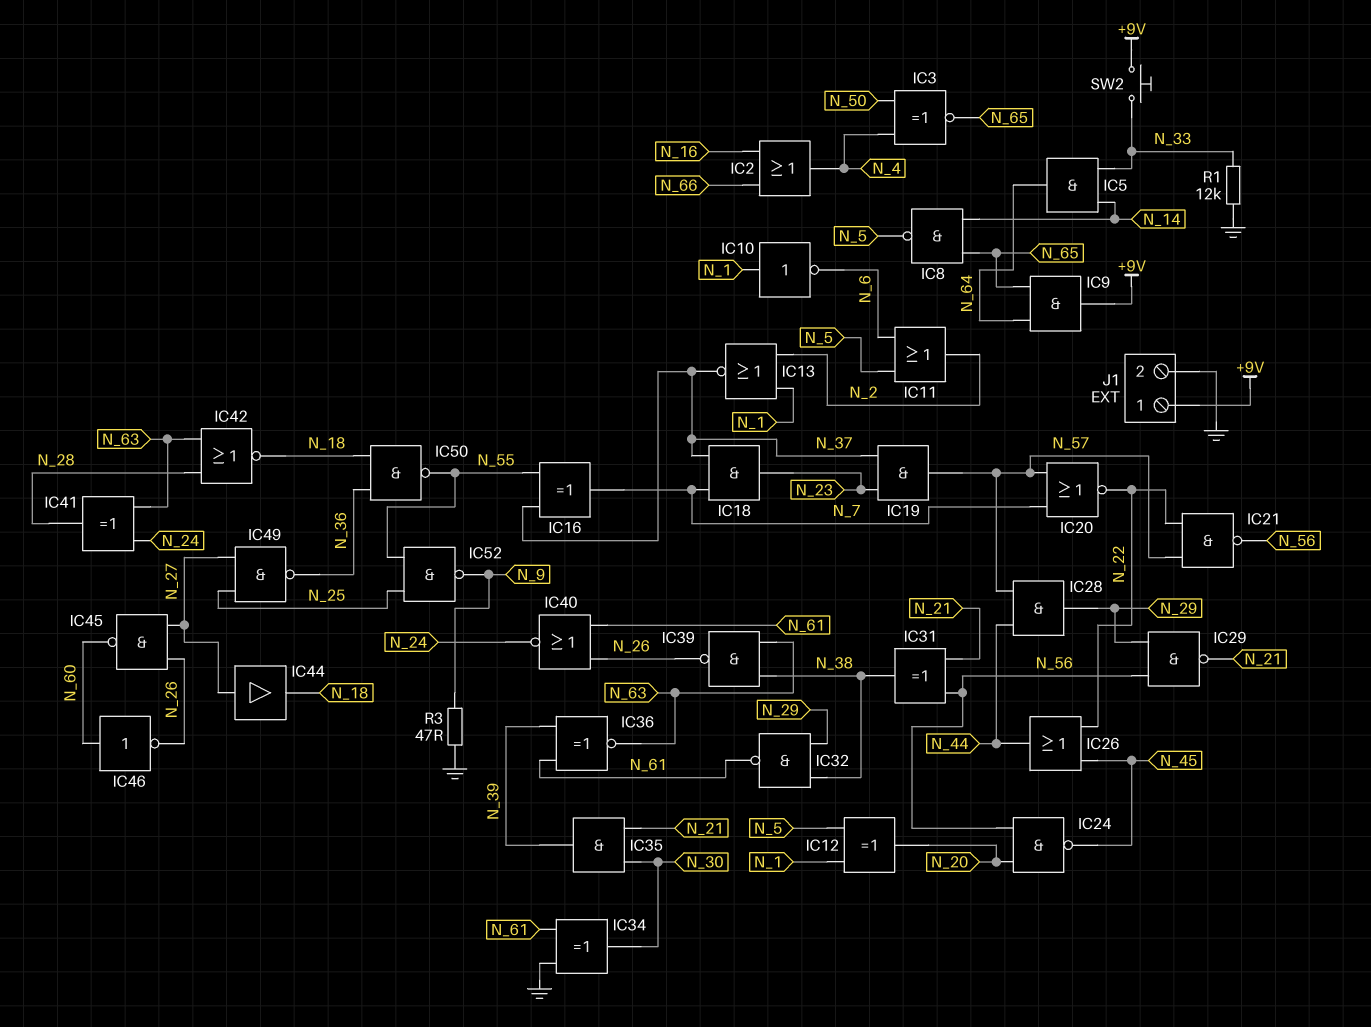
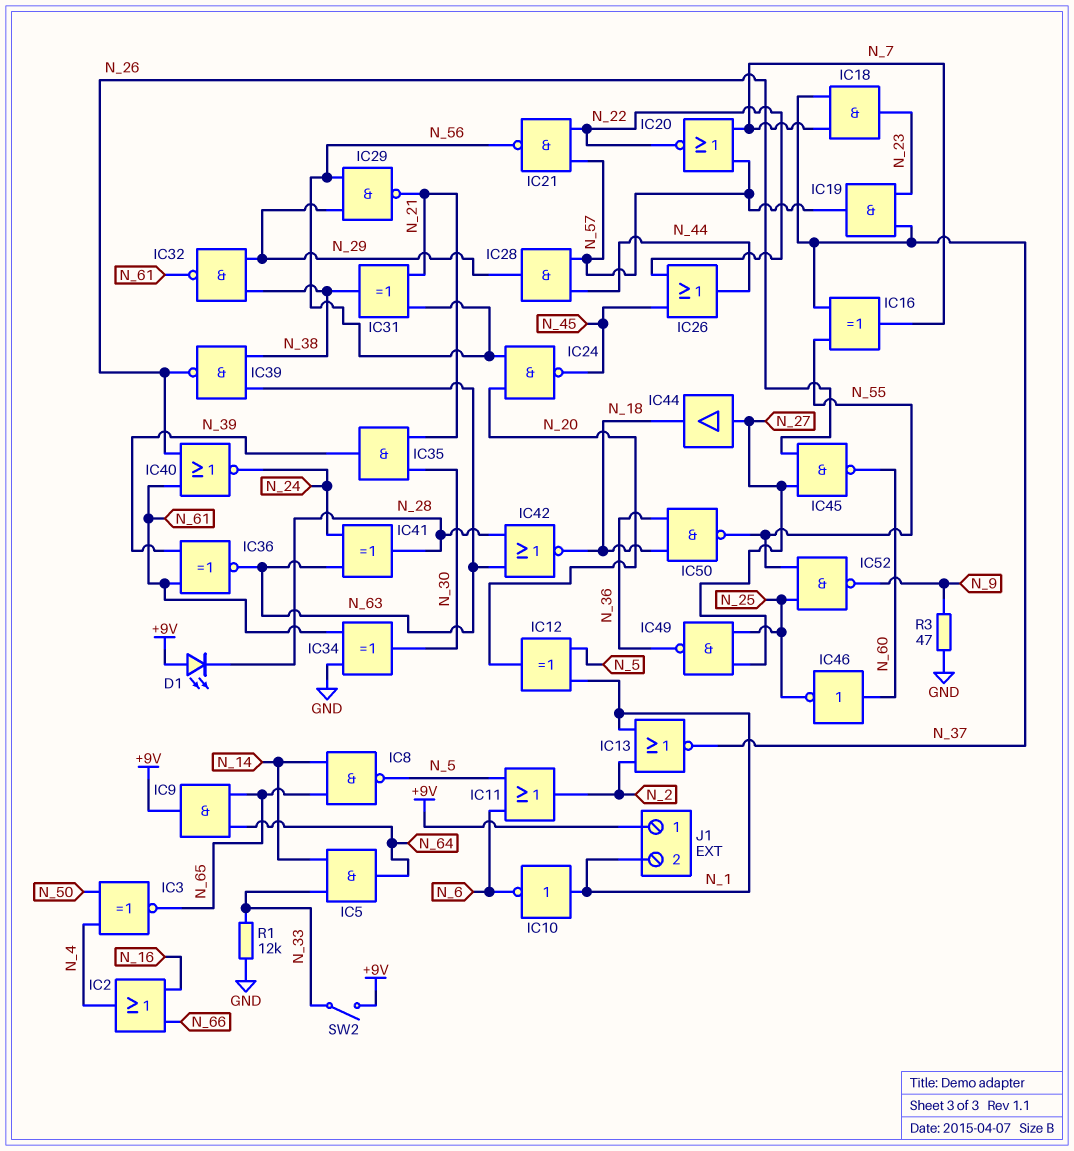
D1: none -> LED (A +9V, K N_28)
IC46: NOT (in N_60, out N_26) -> NOT (in N_60, out N_25)
J1 pin 2: GND -> N_1
SW2: button (+9V, N_33) -> switch (+9V, N_33)

